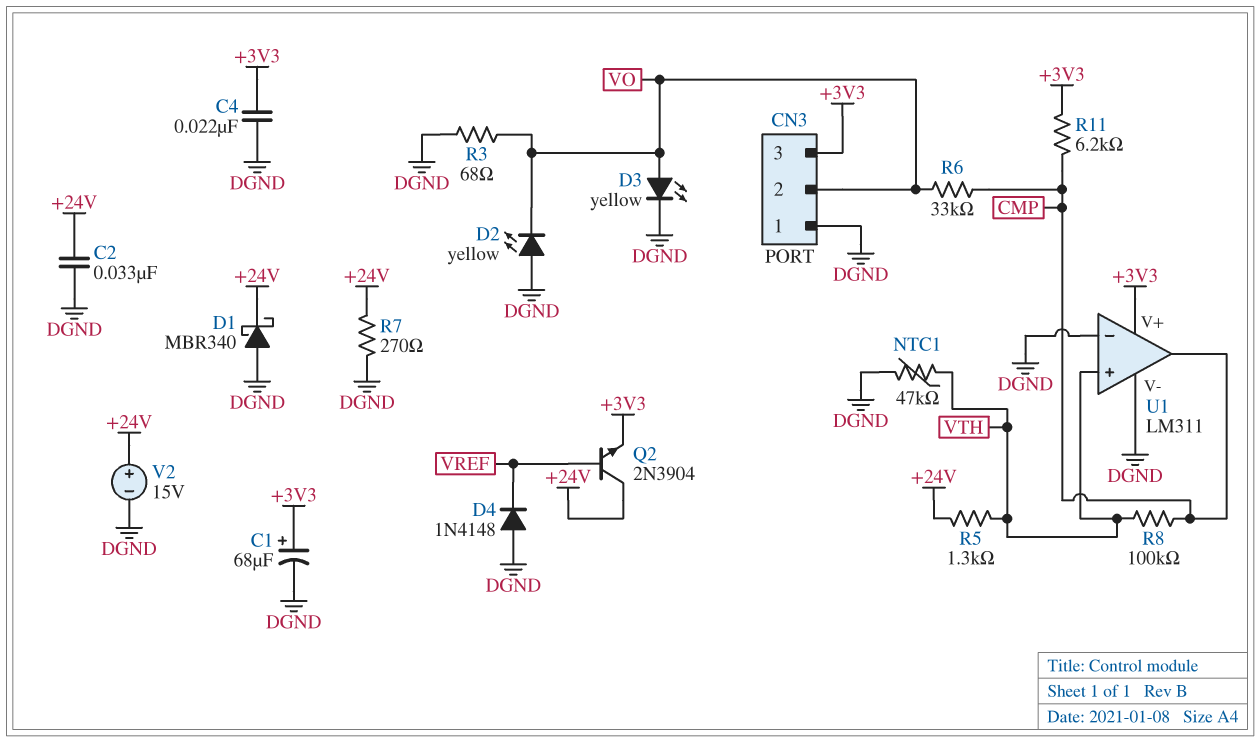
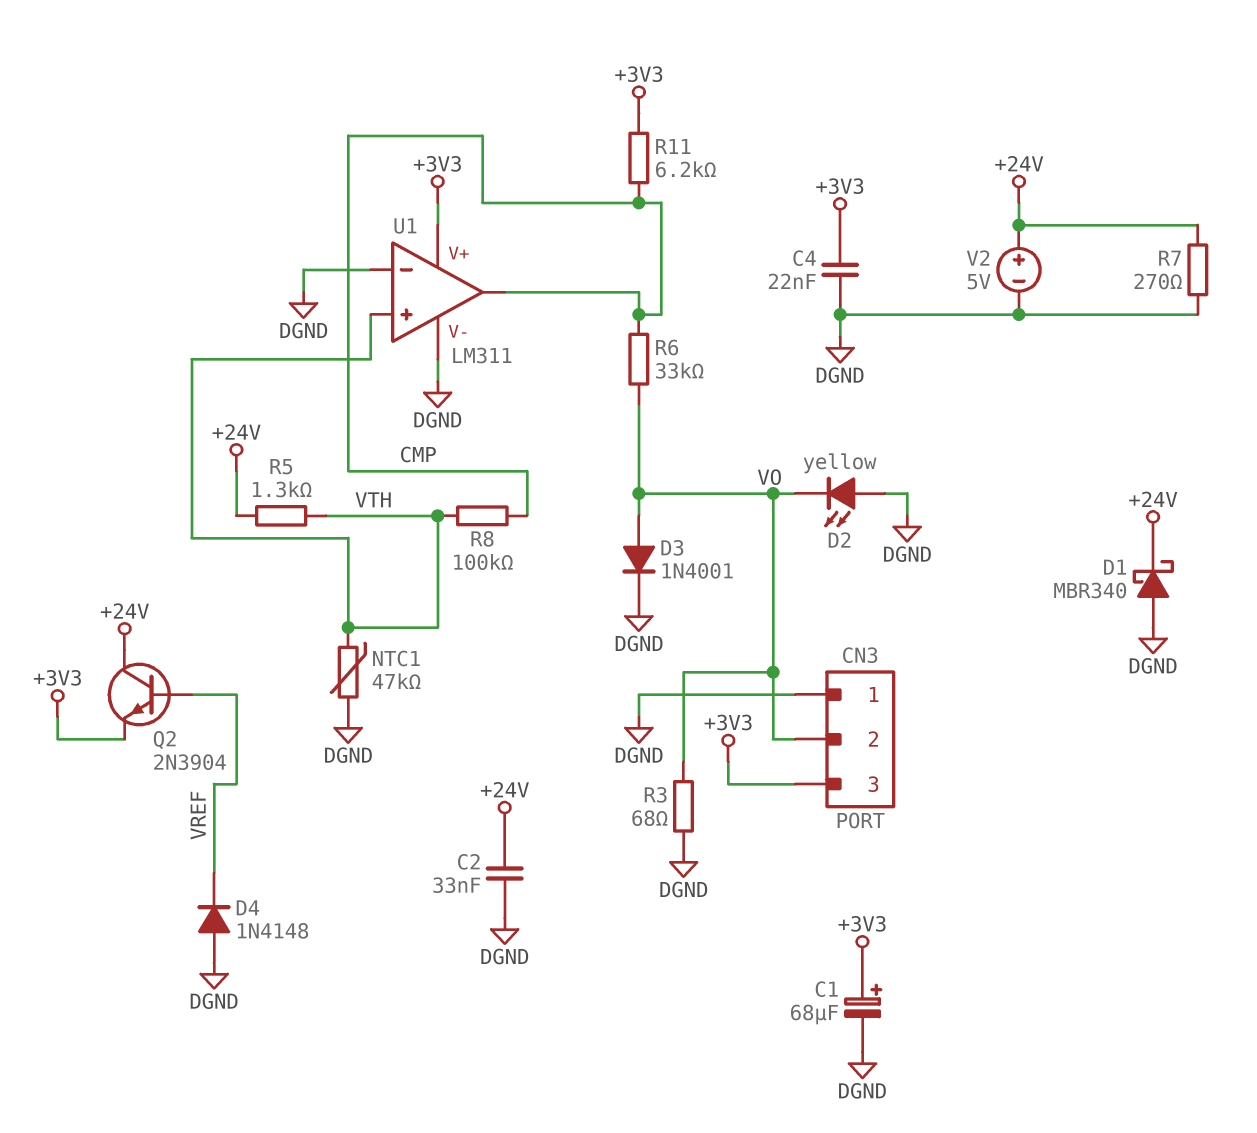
D3: LED yellow (A VO, K DGND) -> diode 1N4001 (A VO, K DGND)
V2: 15V (plus +24V, minus DGND) -> 5V (plus +24V, minus DGND)

